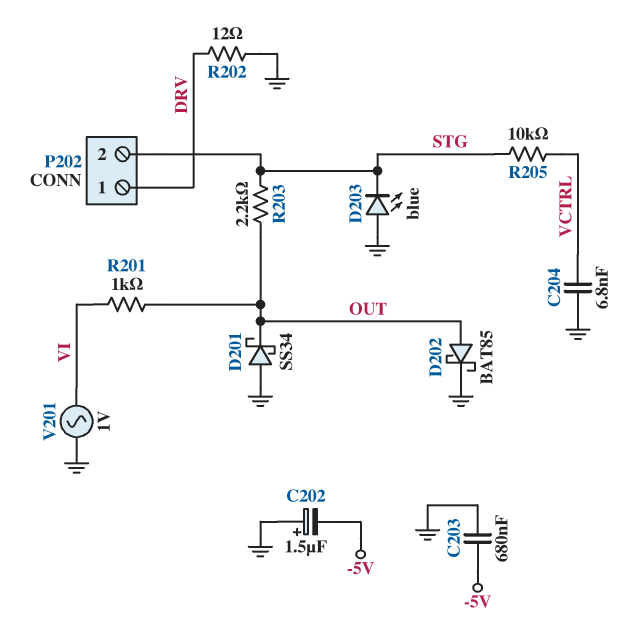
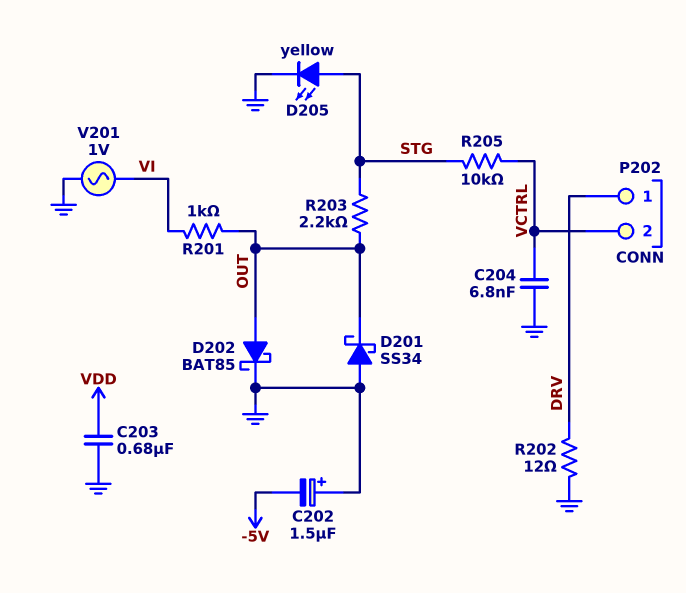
C203: 680nF (-5V, GND) -> 680nF (GND, VDD)
D203: LED blue (A GND, K STG) -> none
D205: none -> LED yellow (A STG, K GND)
P202 pin 2: STG -> VCTRL

